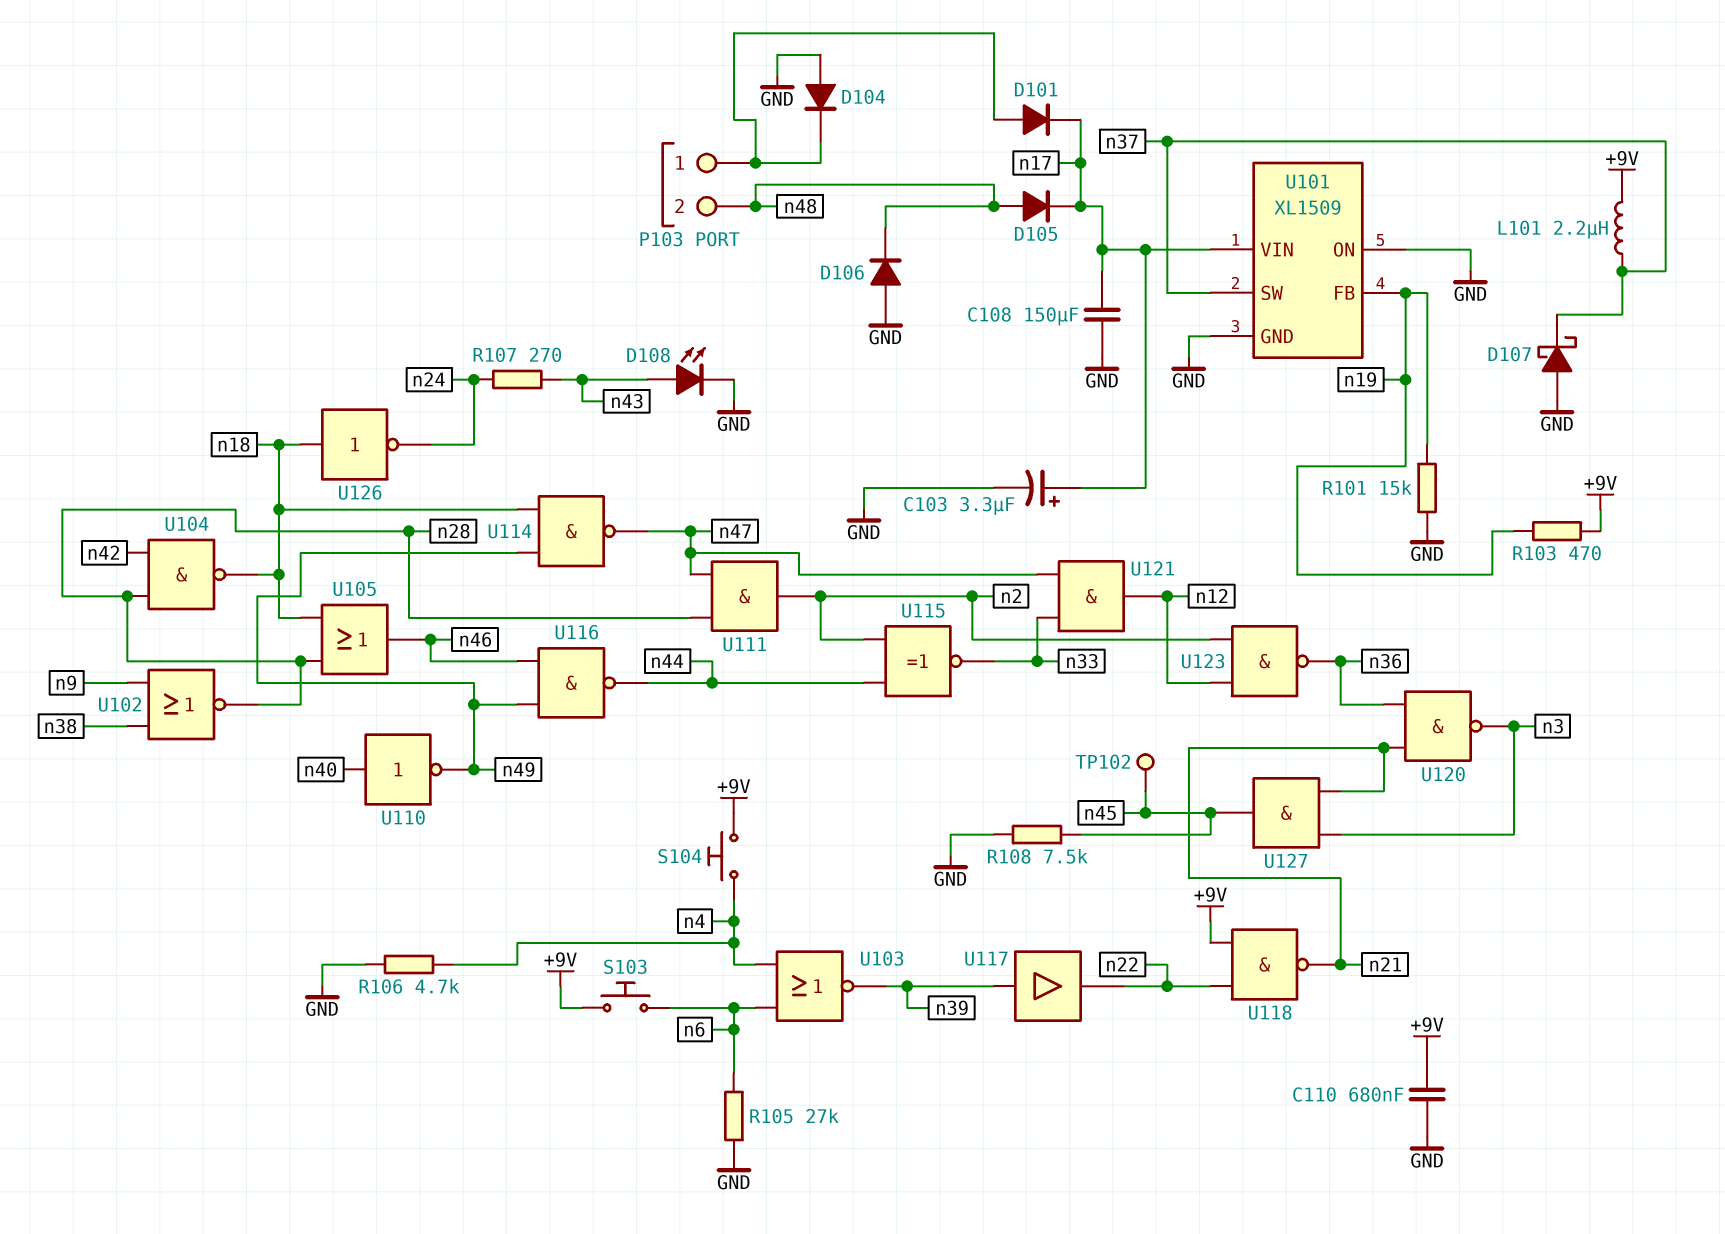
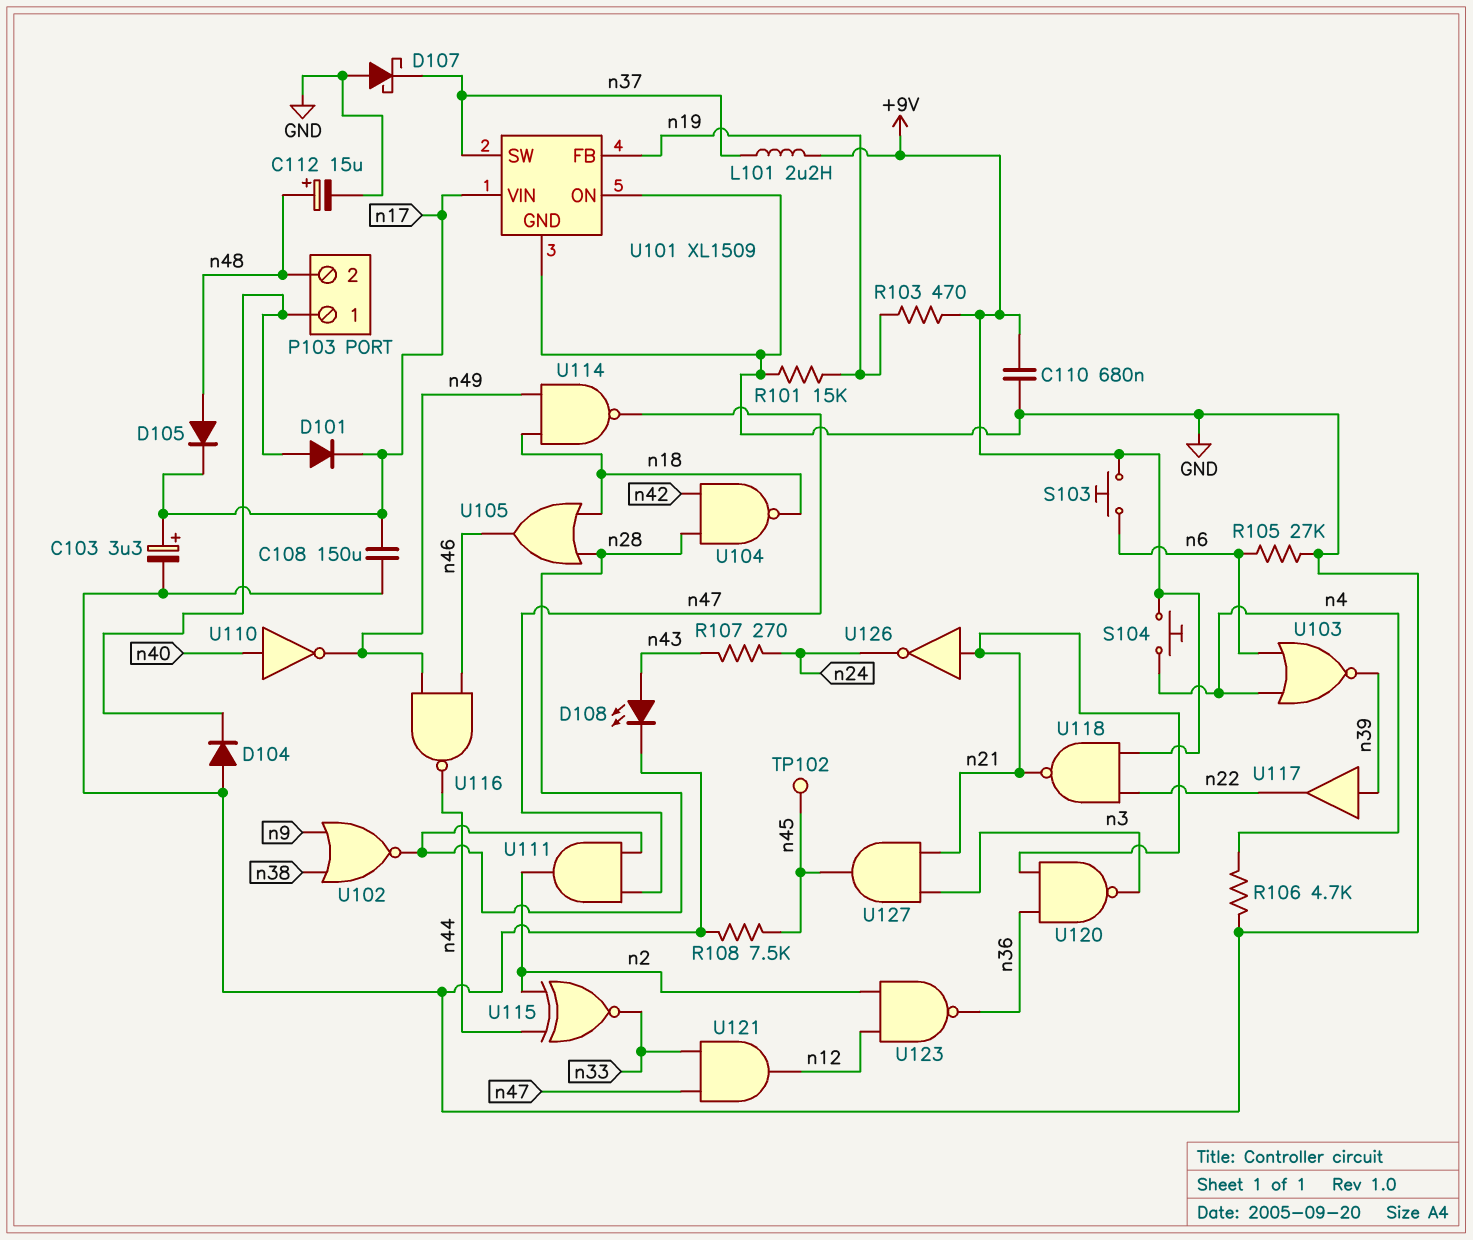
C112: none -> 15uF (plus n48, minus GND)
D106: diode (A GND, K n48) -> none
U126: NOT (in n18, out n24) -> NOT (in n21, out n24)

